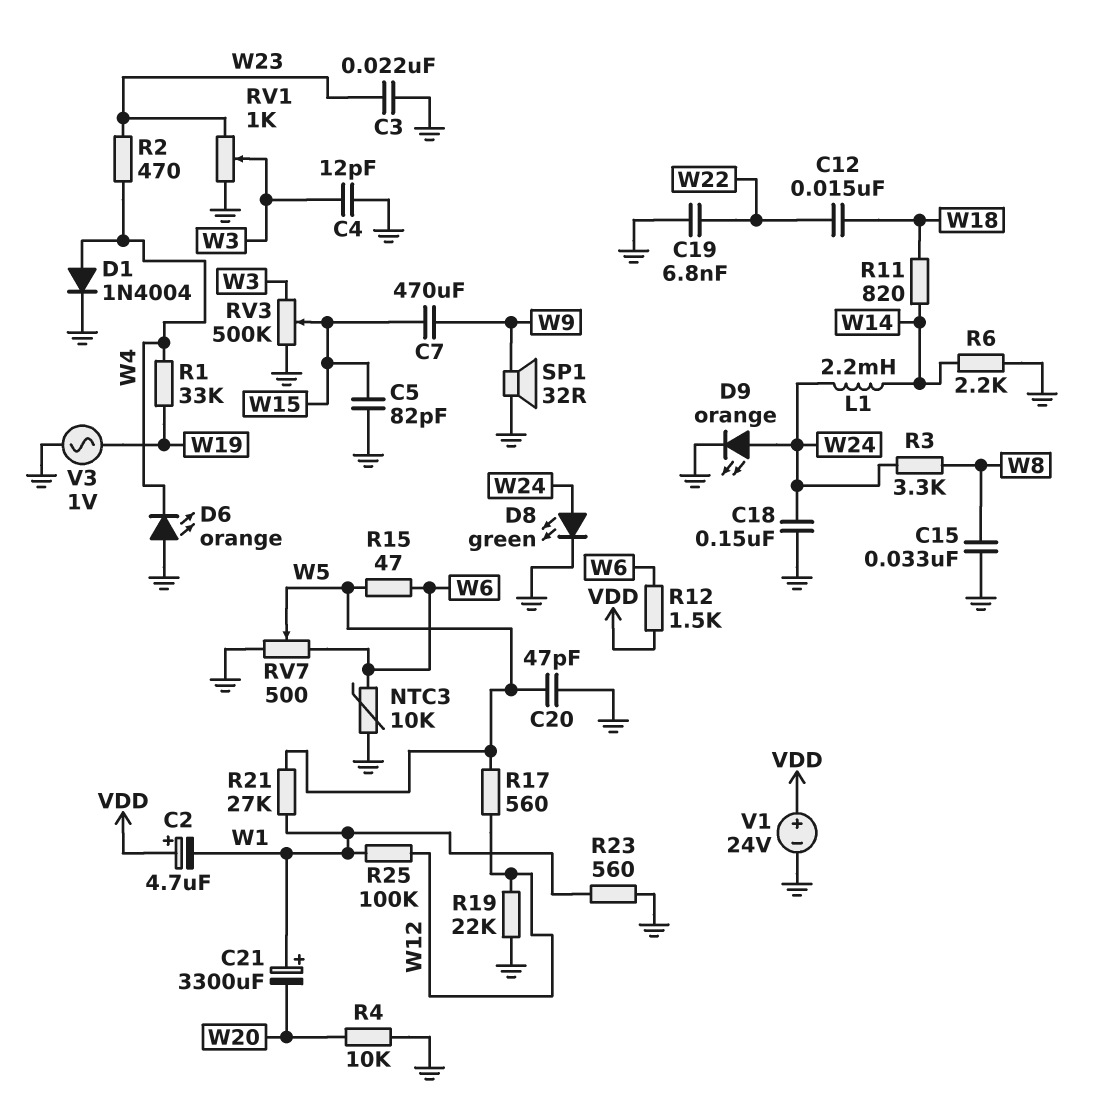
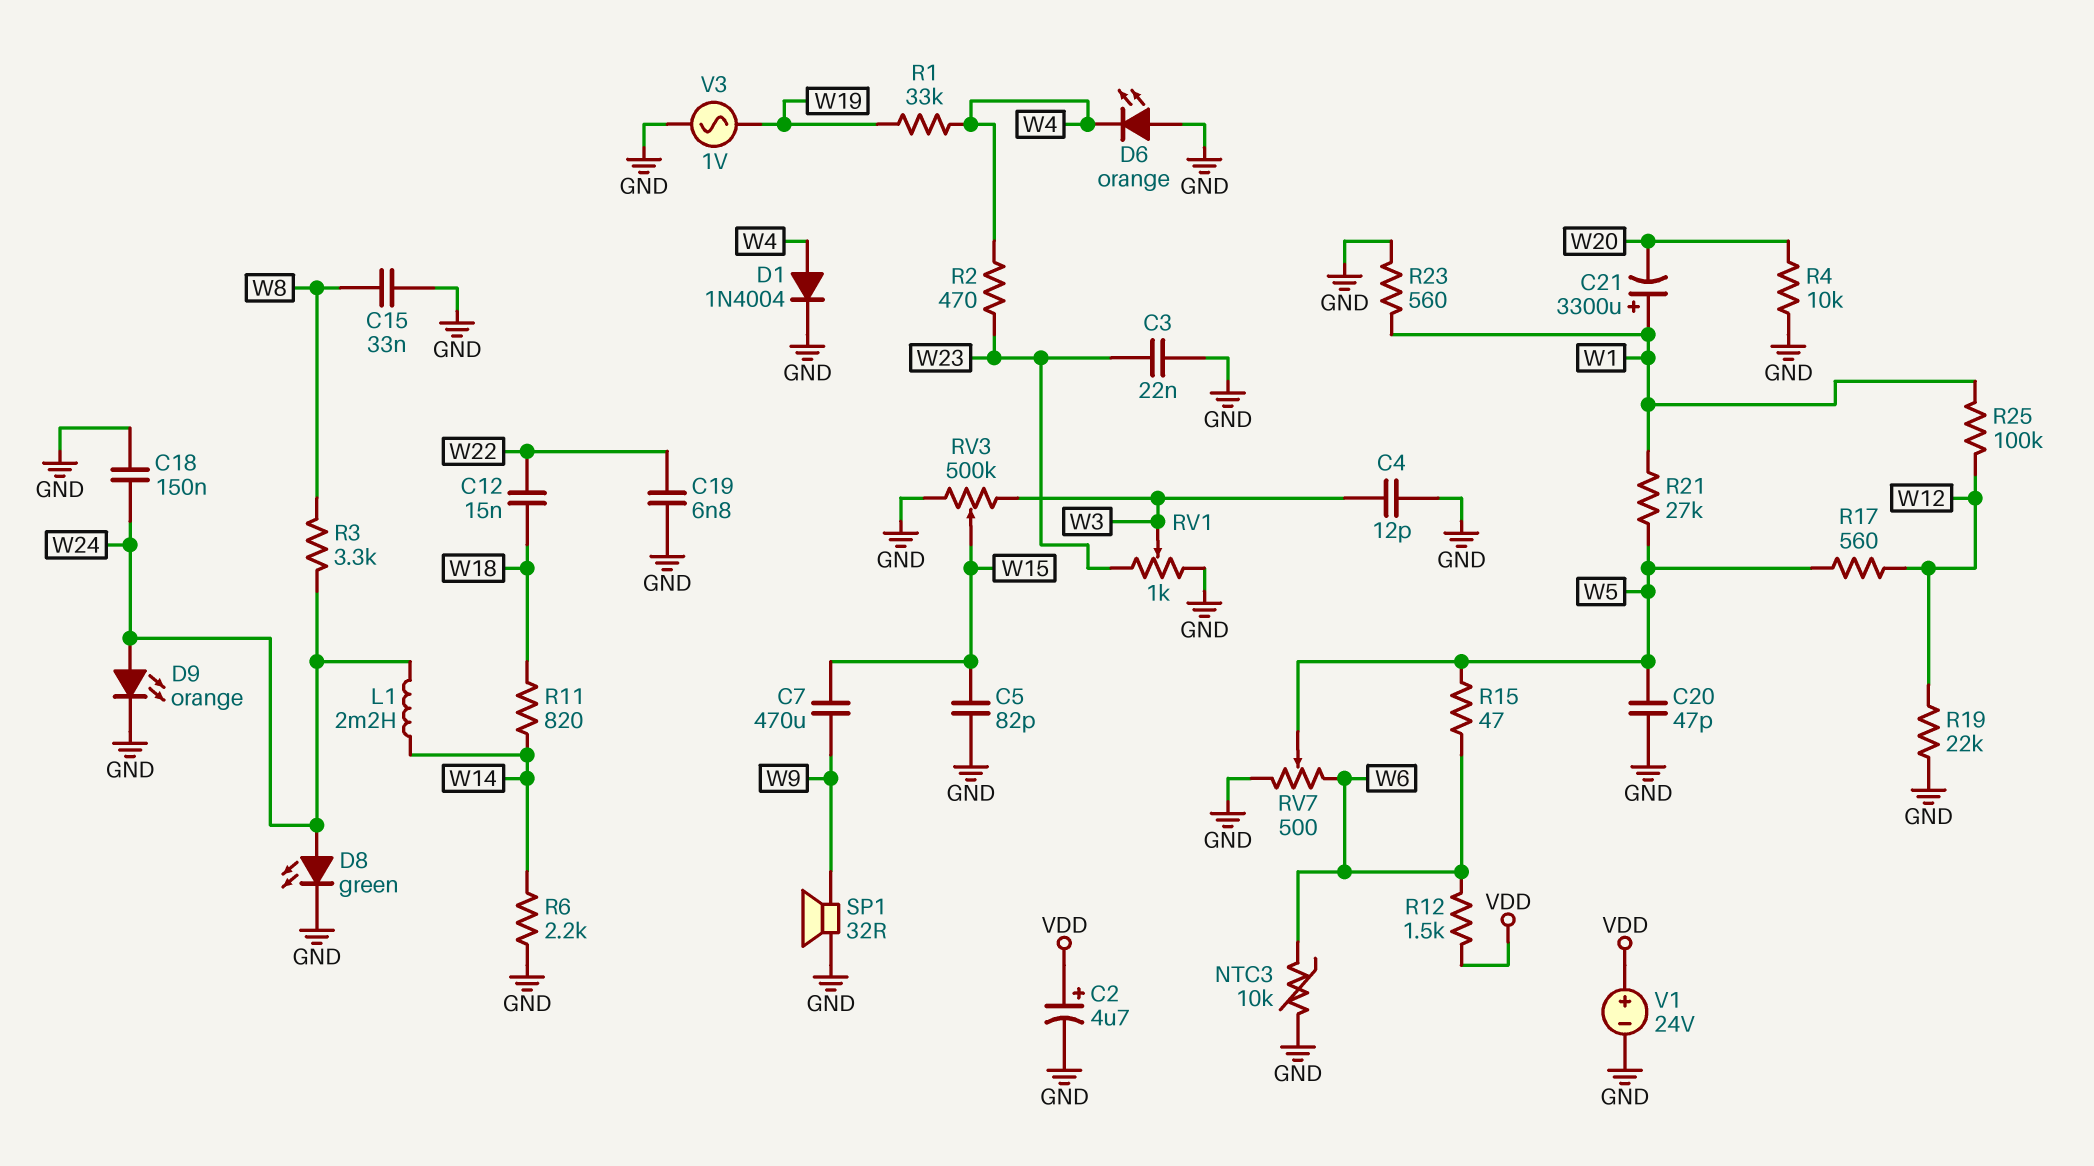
C2: 4.7uF (plus VDD, minus W1) -> 4.7uF (plus VDD, minus GND)

